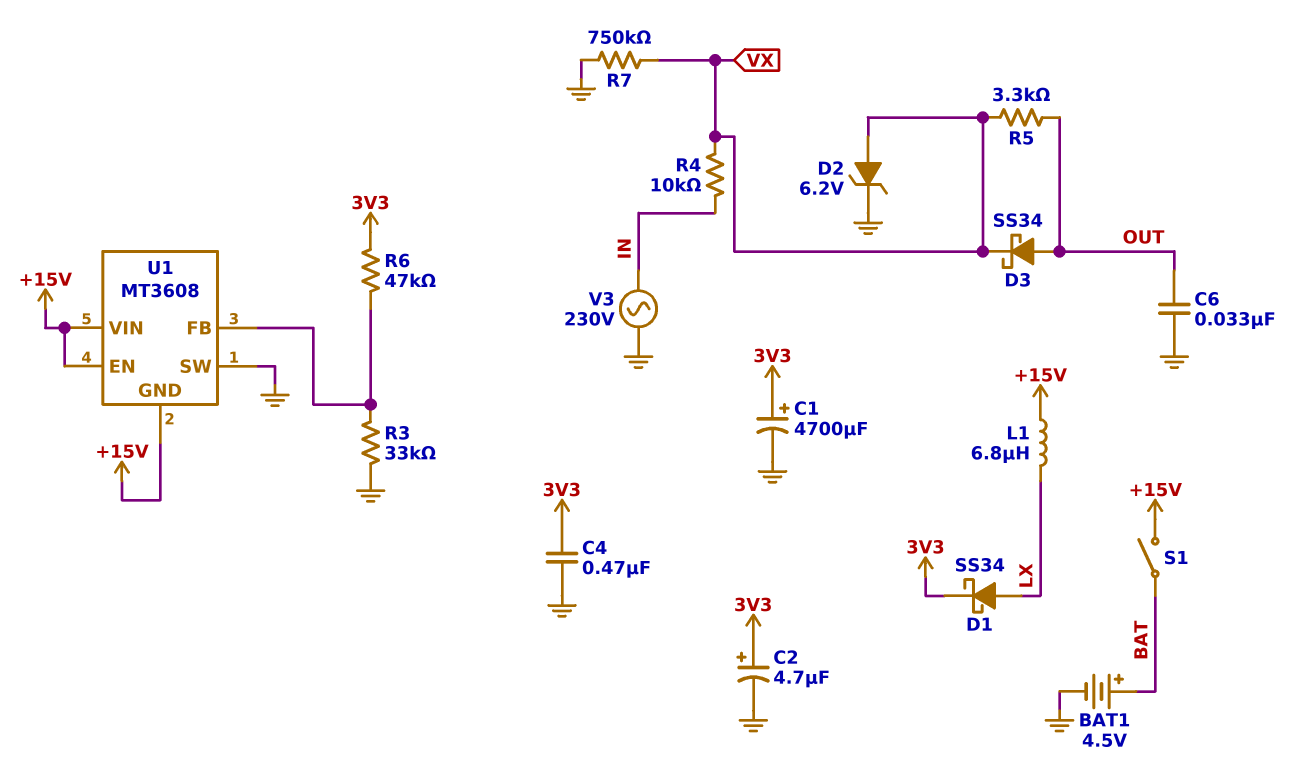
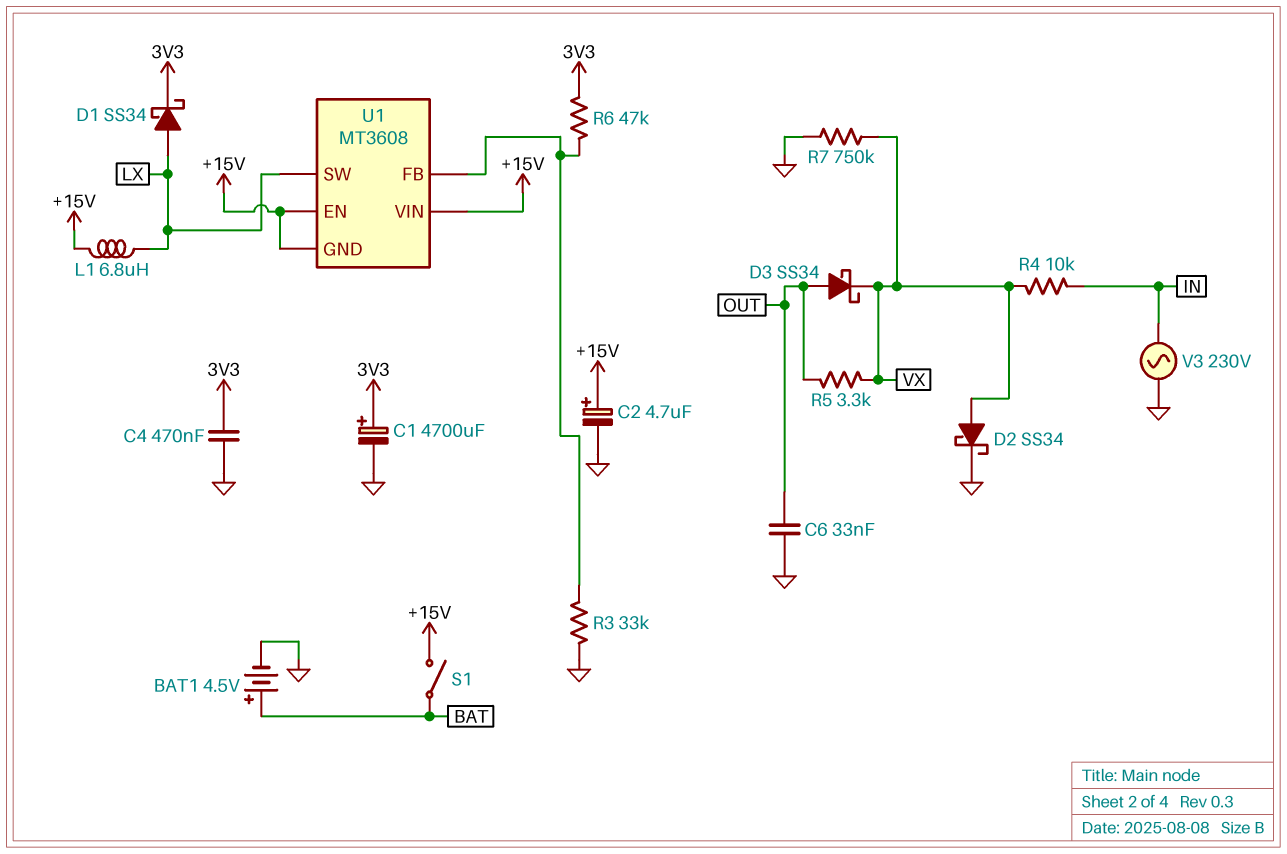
C2: 4.7uF (plus 3V3, minus GND) -> 4.7uF (plus +15V, minus GND)
D2: zener 6.2V (A VX, K GND) -> schottky SS34 (A VX, K GND)
U1 pin SW: GND -> LX

